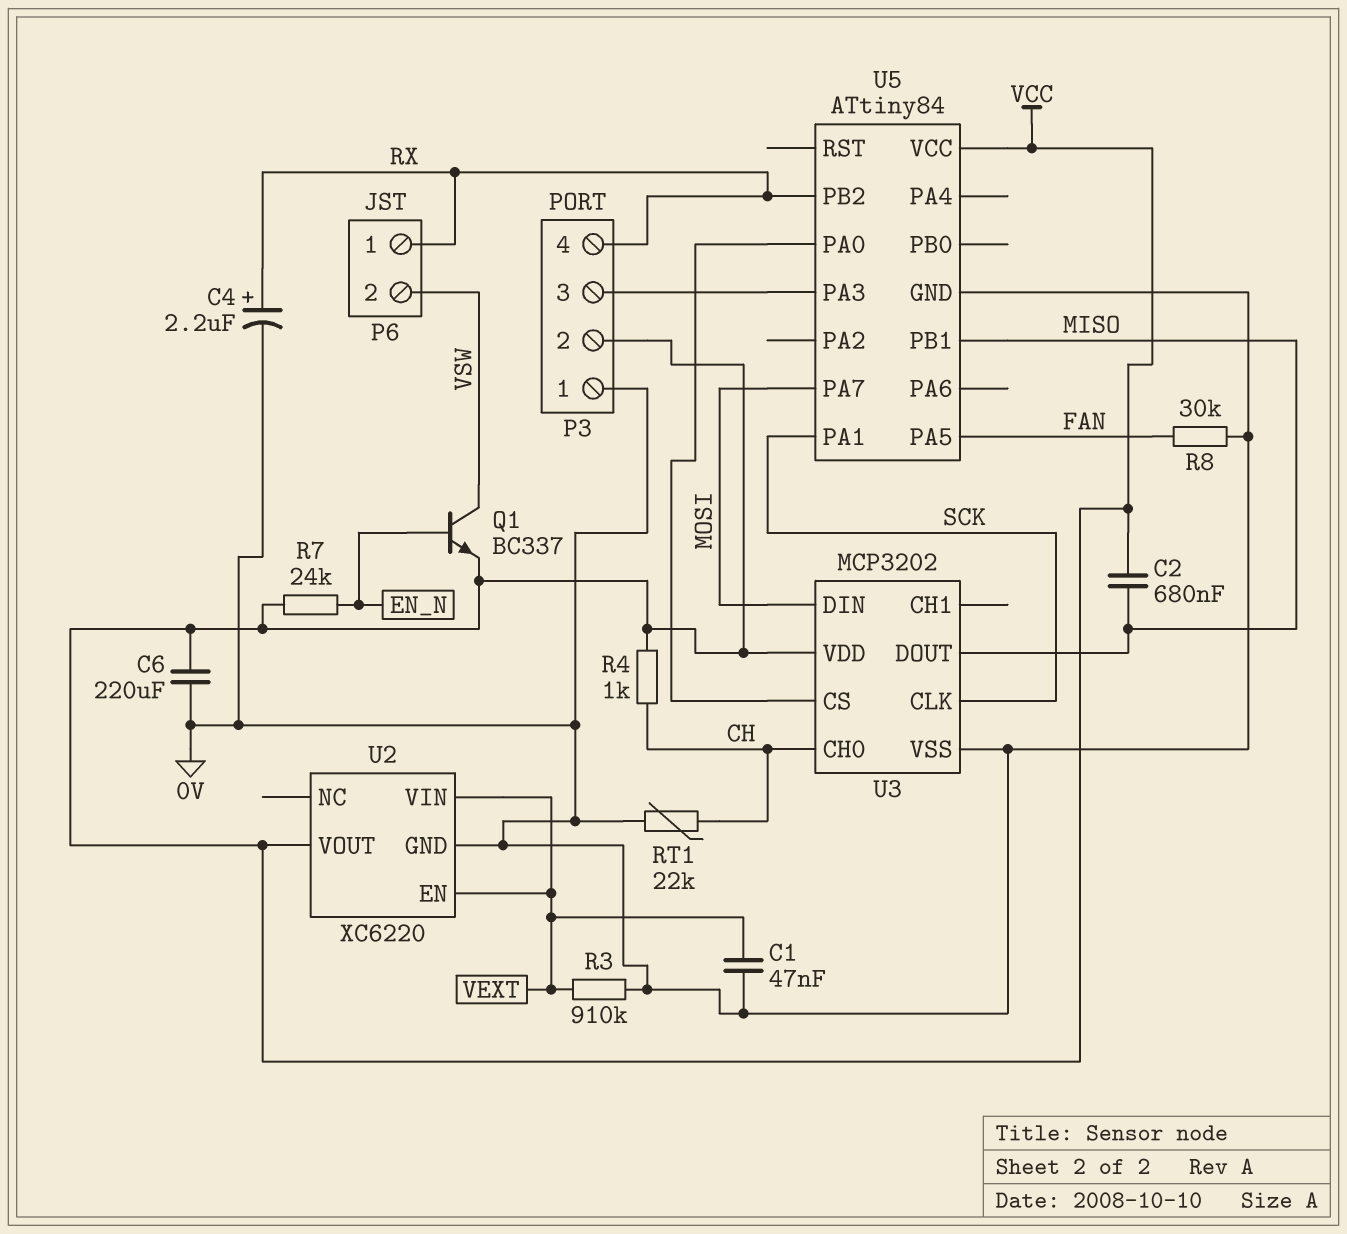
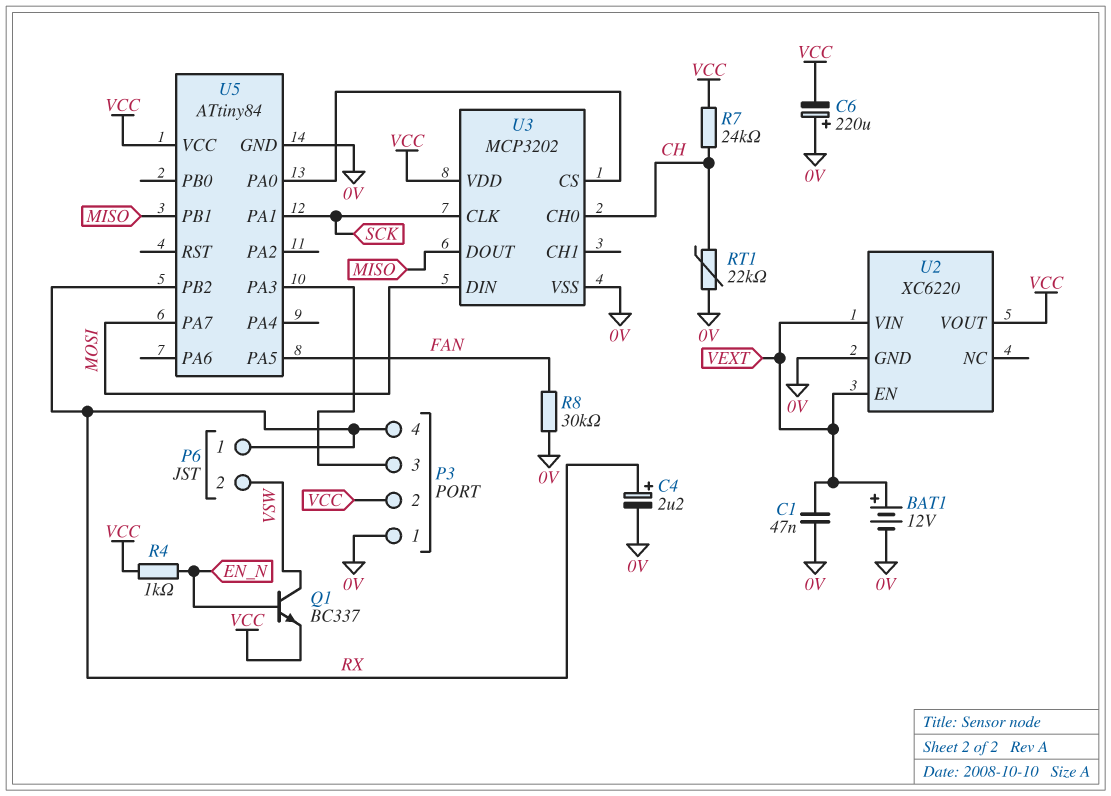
BAT1: none -> 12V (plus VEXT, minus 0V)
C2: 680nF (MISO, VCC) -> none
C6: 220uF (0V, VCC) -> 220uF (plus 0V, minus VCC)
R3: 910k (0V, VEXT) -> none
R4: 1k (CH, VCC) -> 1k (EN_N, VCC)
R7: 24k (EN_N, VCC) -> 24k (CH, VCC)

